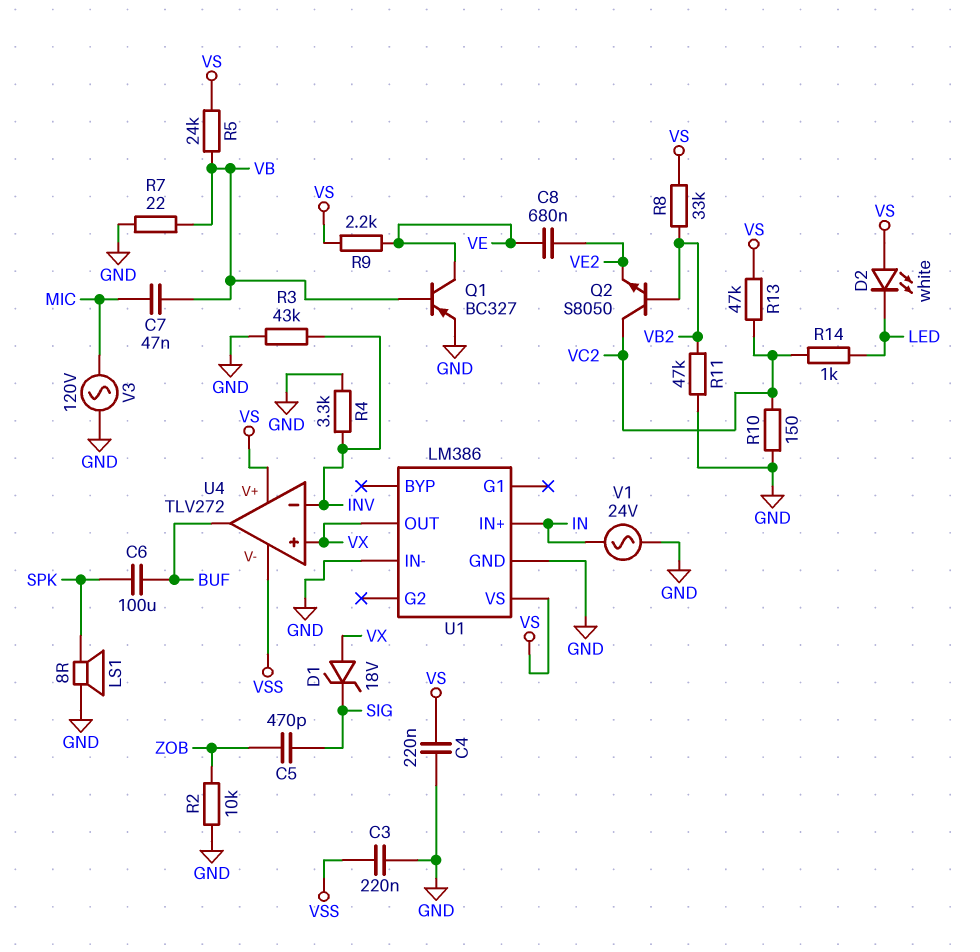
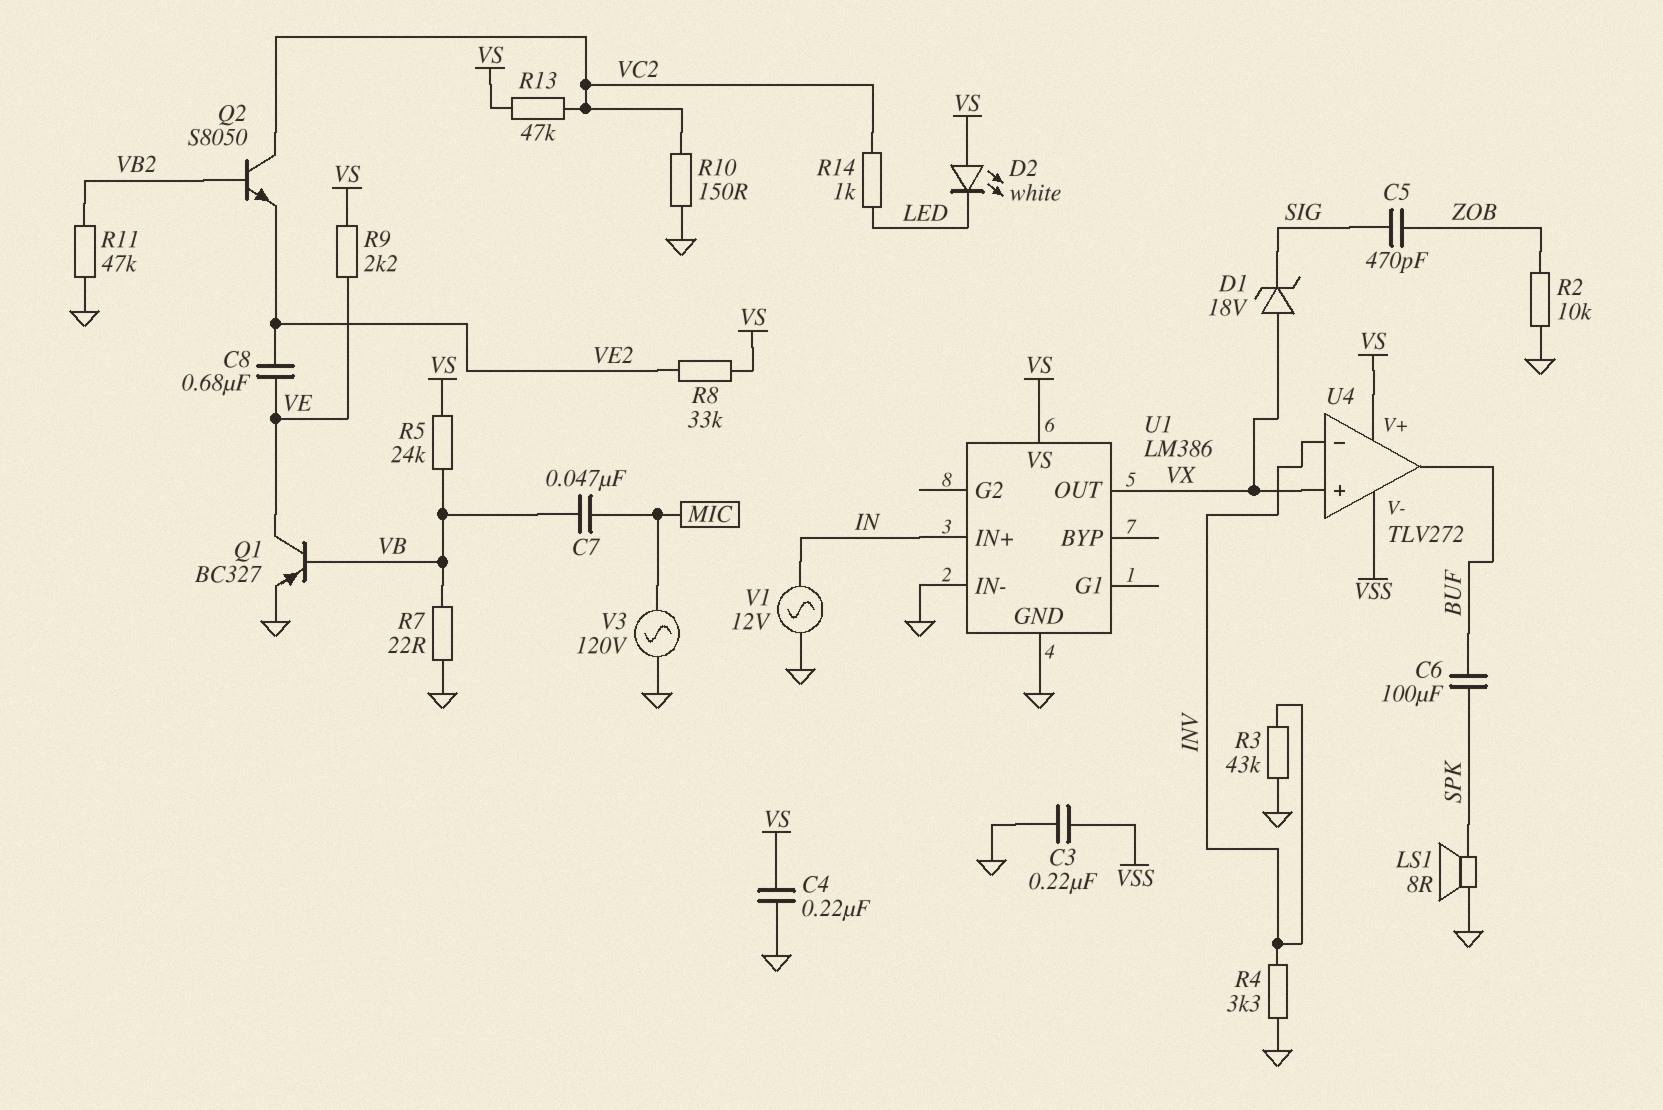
R8: 33k (VB2, VS) -> 33k (VE2, VS)
V1: AC 24V (GND, IN) -> AC 12V (GND, IN)

